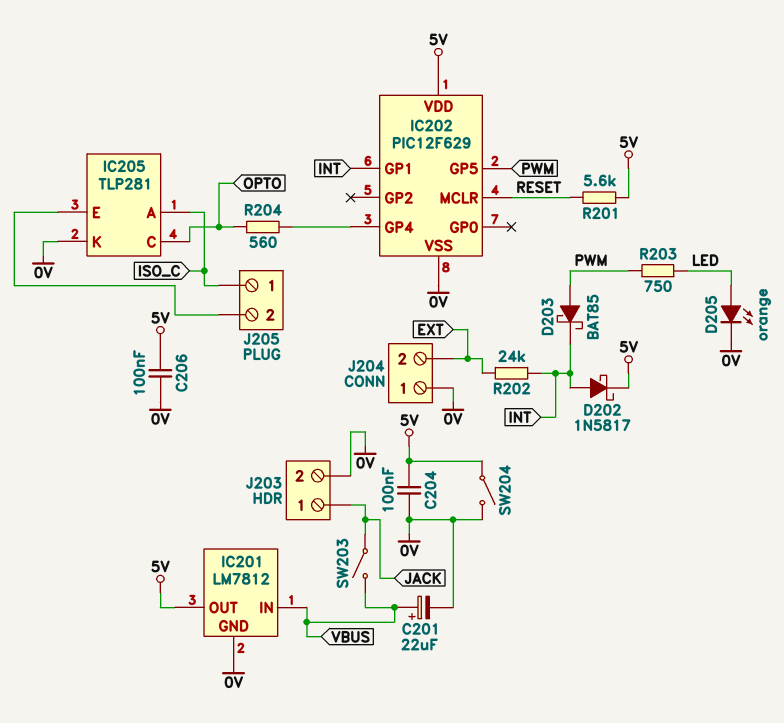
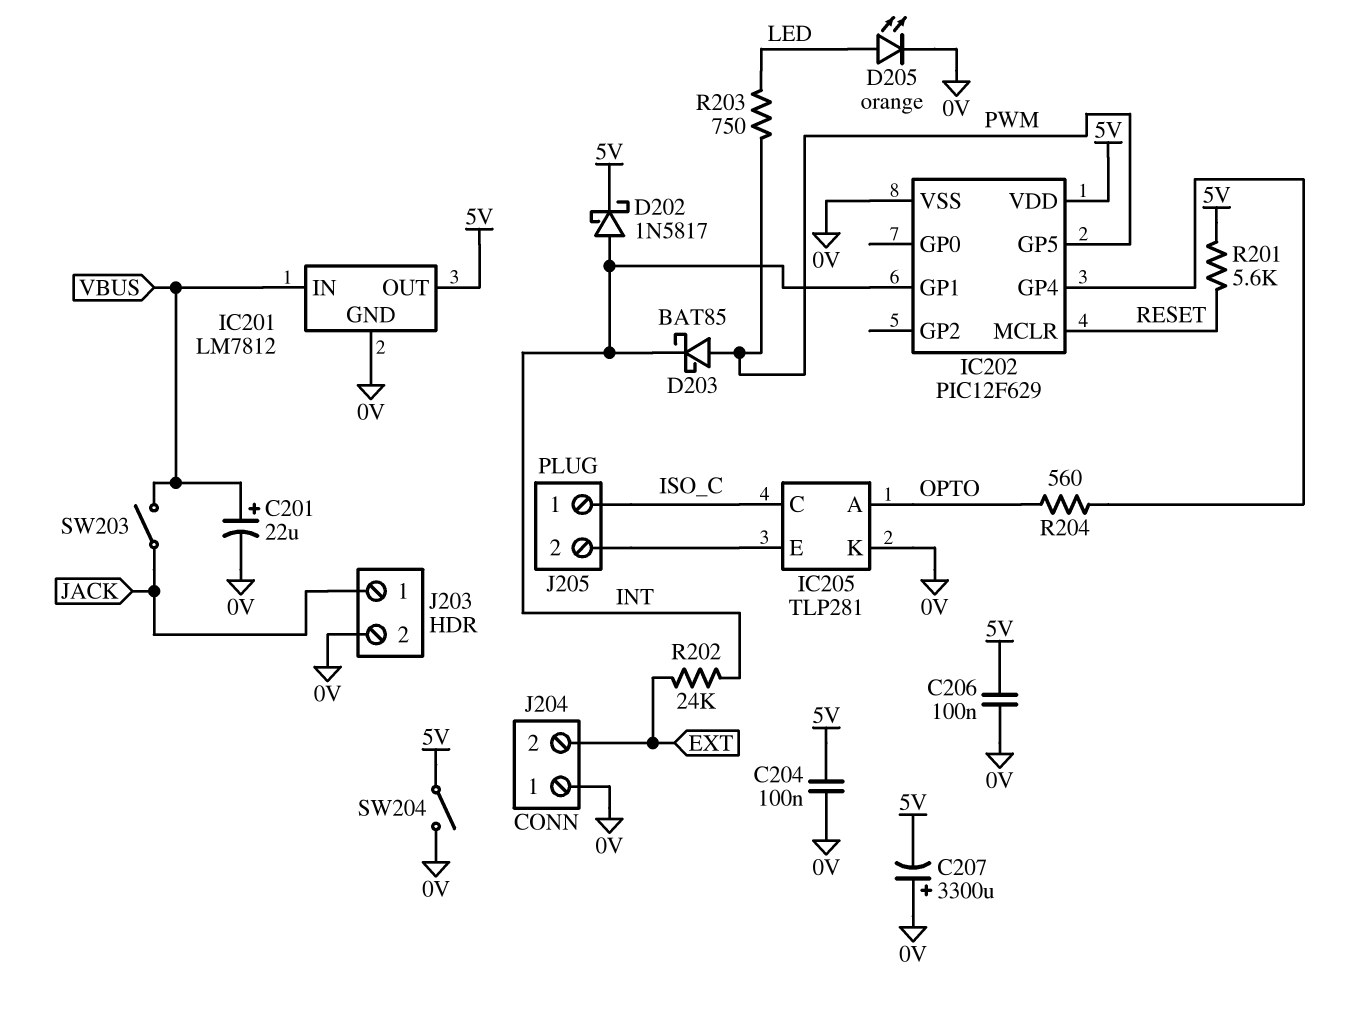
C207: none -> 3300uF (plus 0V, minus 5V)
IC205 pin A: ISO_C -> OPTO
IC205 pin C: OPTO -> ISO_C

